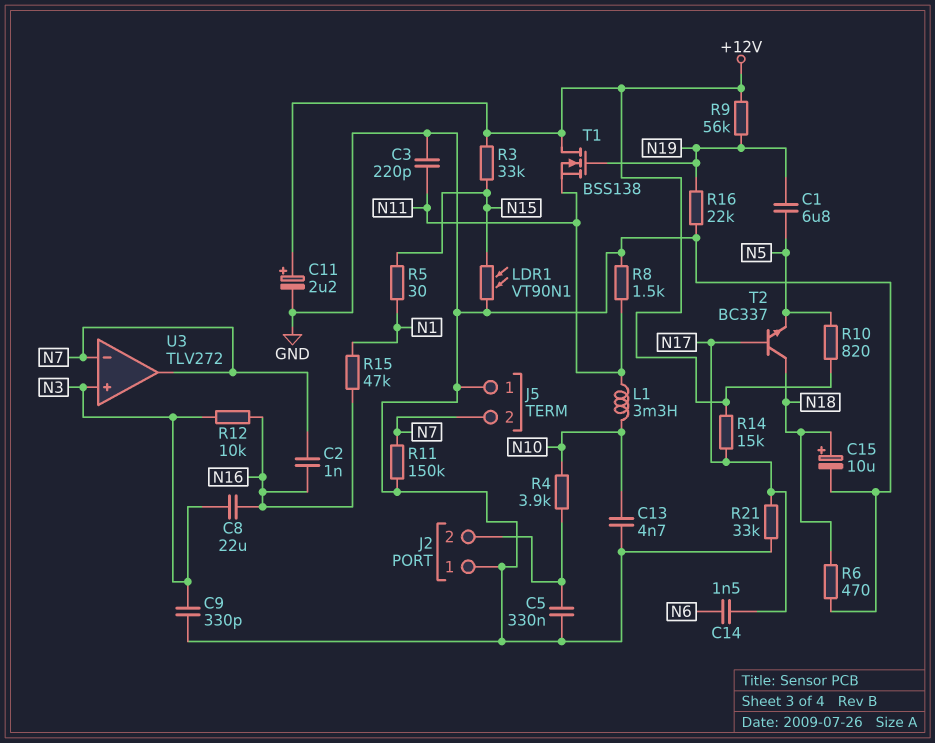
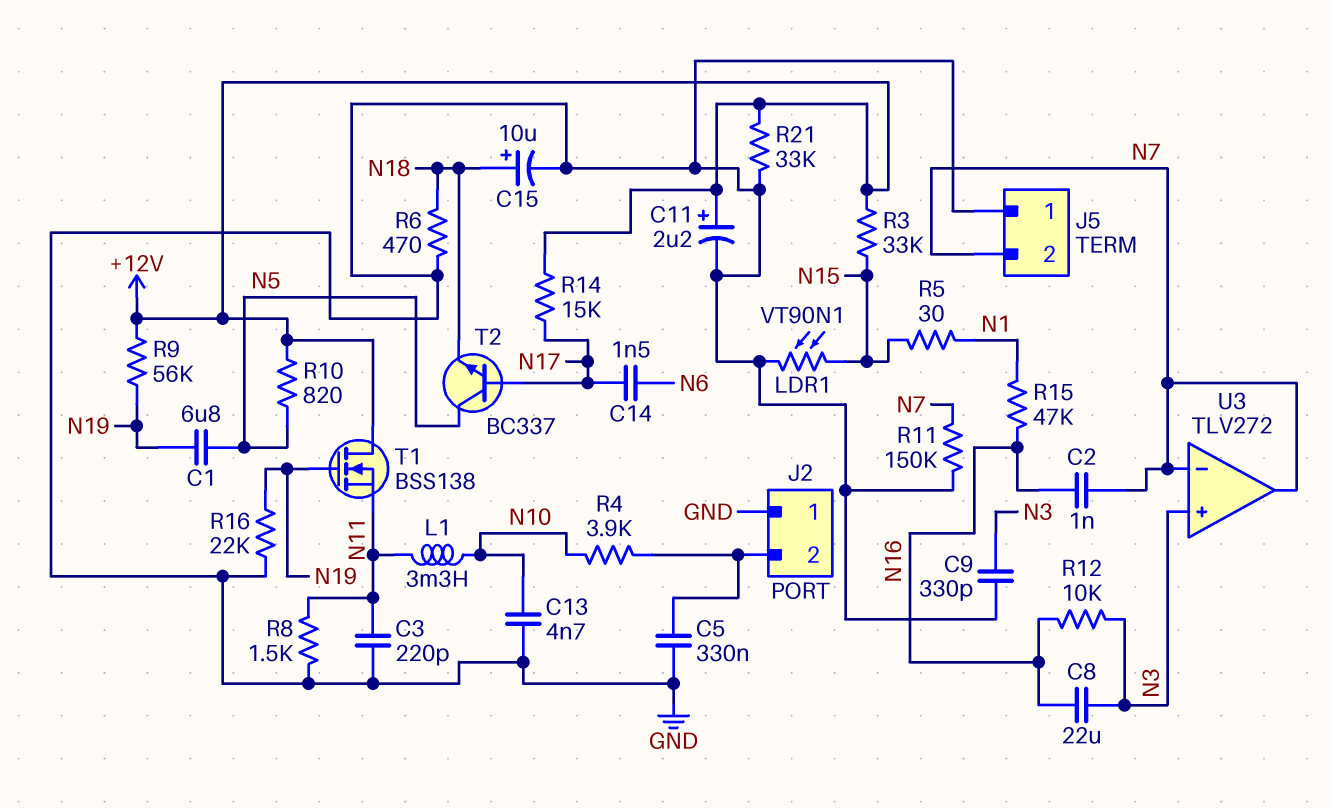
R21: 33k (GND, N17) -> 33k (+12V, GND)
T2: NPN BC337 (B N17, C N18, E N5) -> NPN BC337 (B N17, C N5, E N18)

